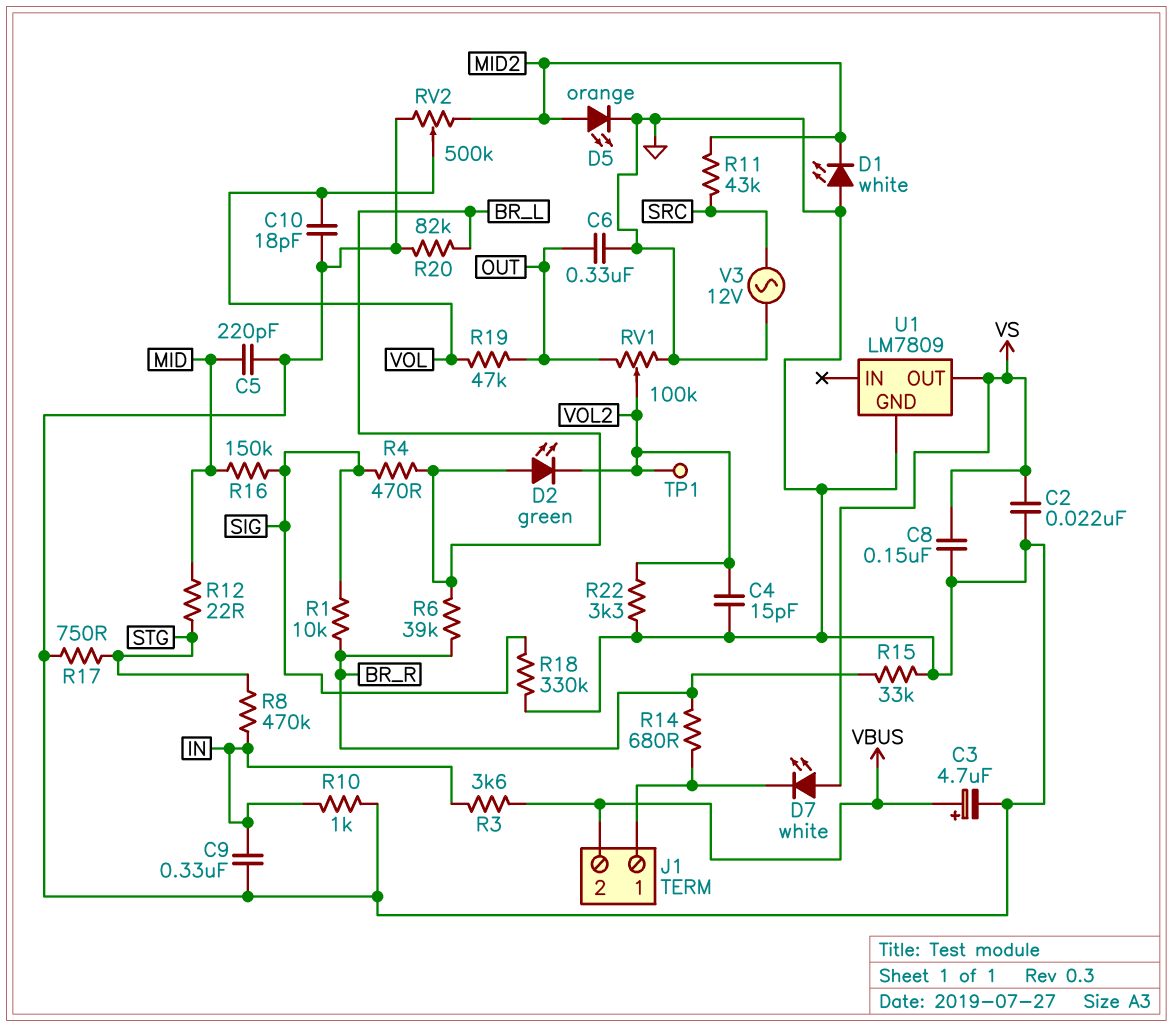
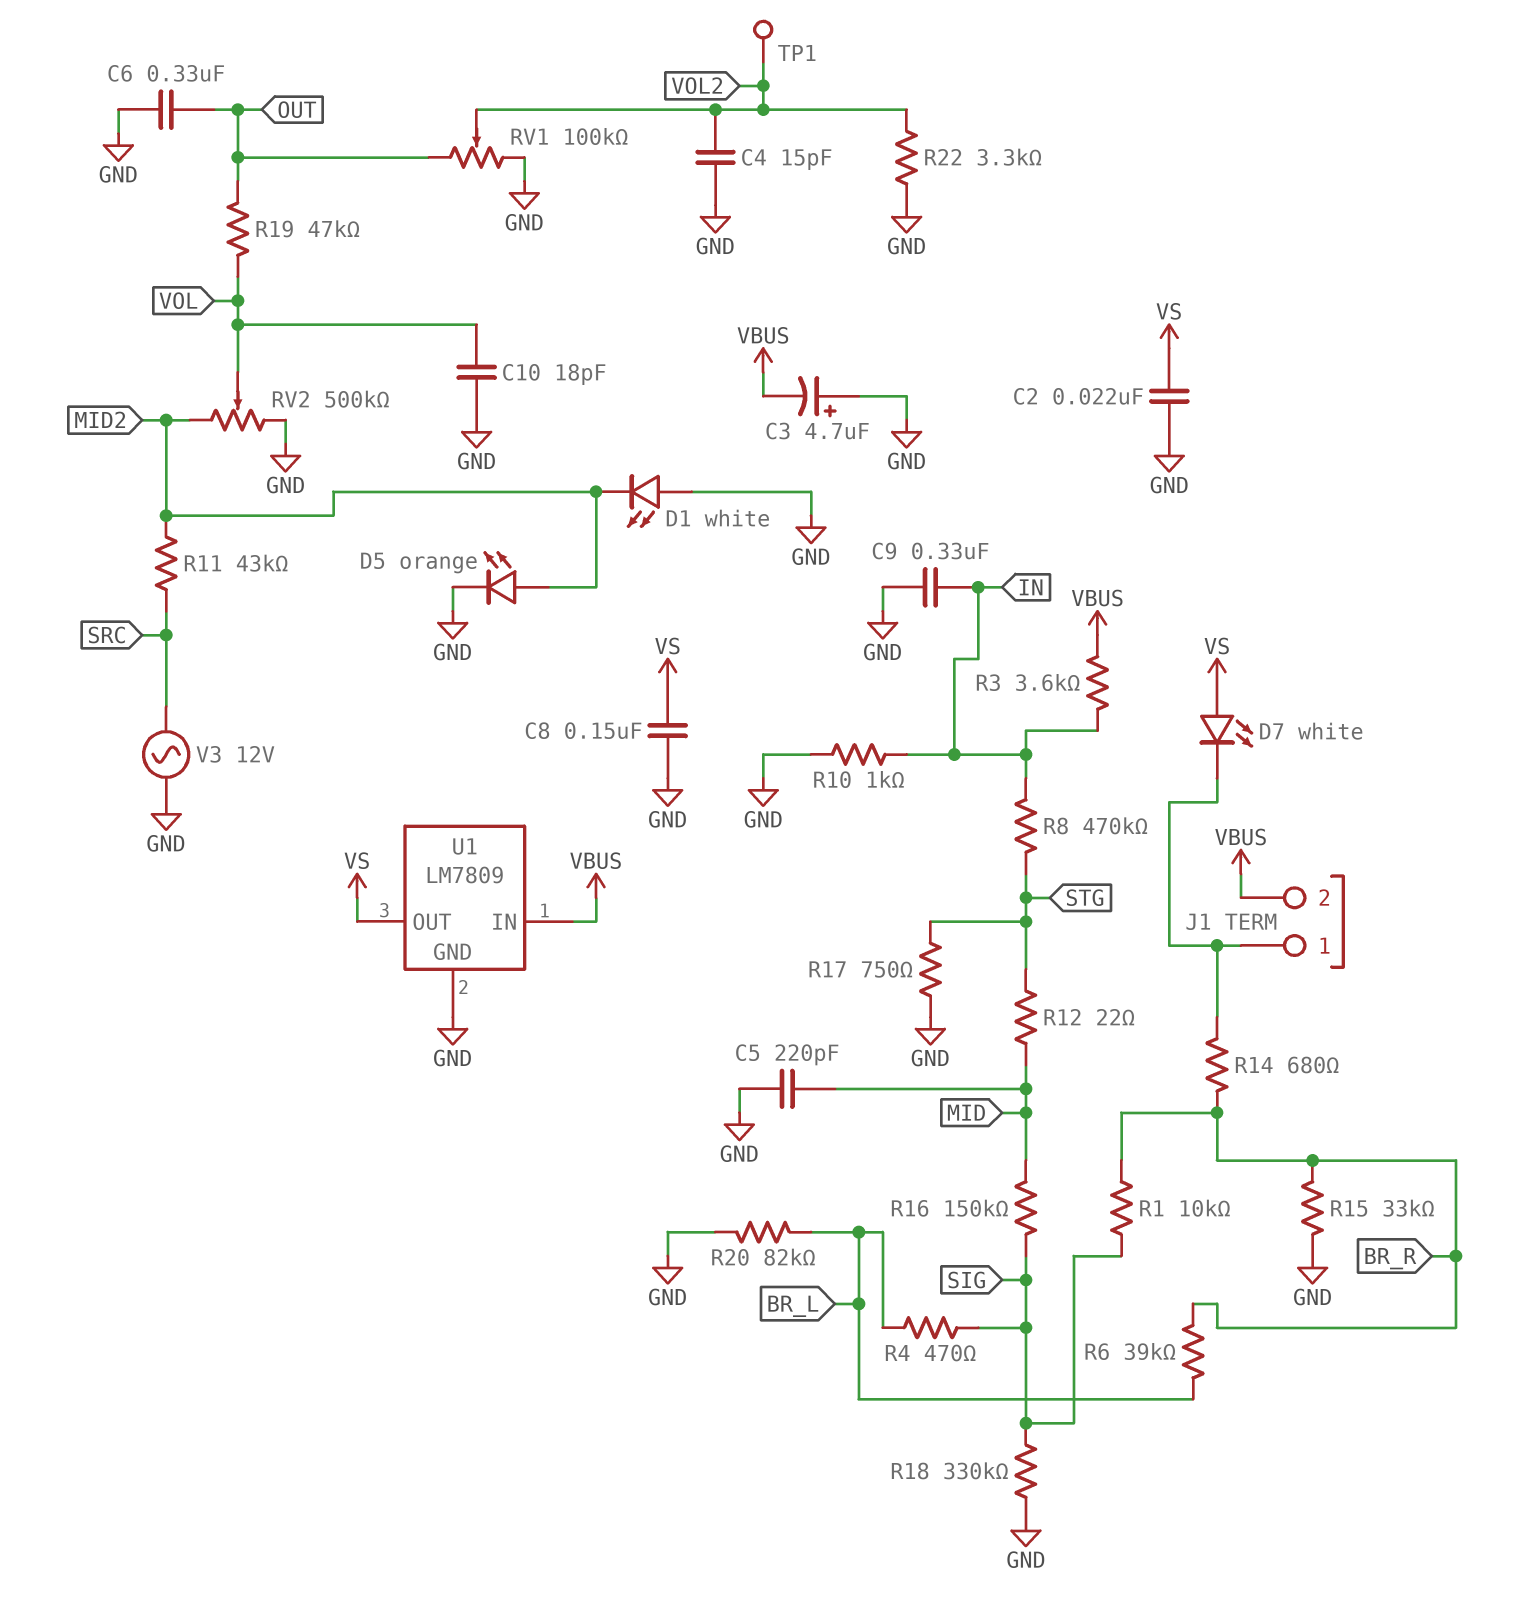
C3: 4.7uF (plus VBUS, minus GND) -> 4.7uF (plus GND, minus VBUS)
D2: LED green (A BR_L, K VOL2) -> none
U1 pin IN: none -> VBUS

